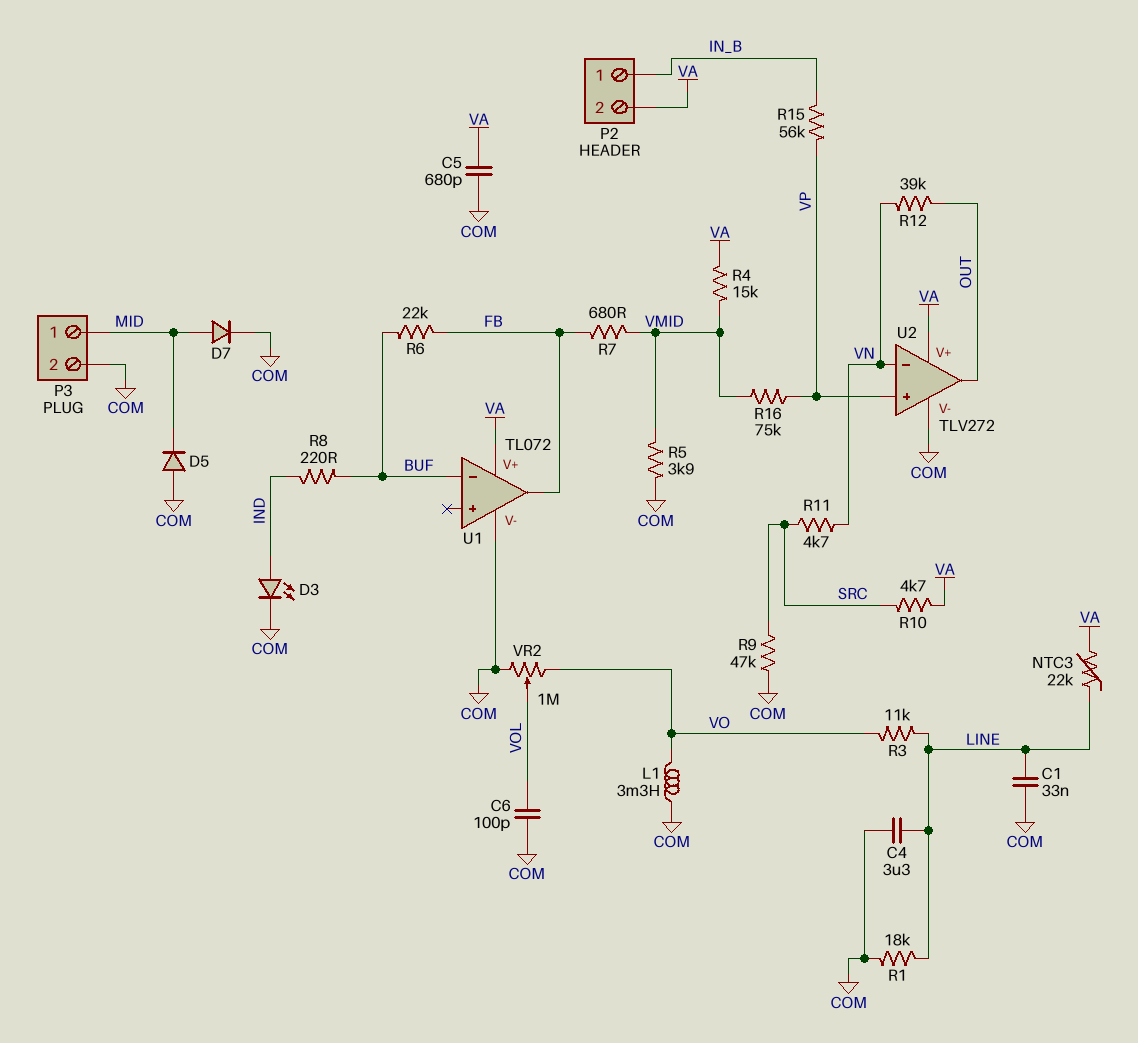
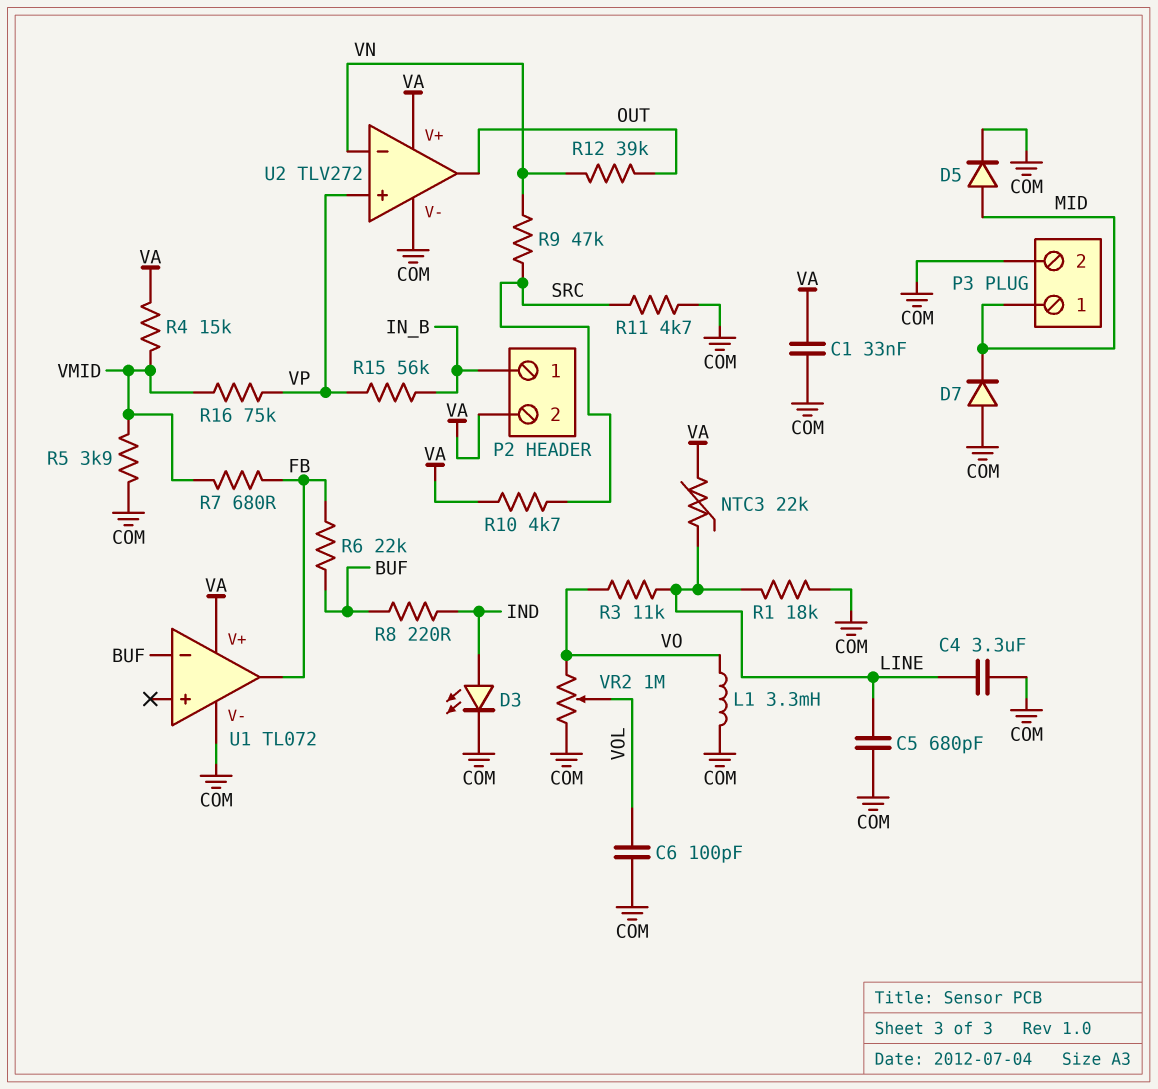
C1: 33nF (COM, LINE) -> 33nF (COM, VA)
C5: 680pF (COM, VA) -> 680pF (COM, LINE)
D5: diode (A COM, K MID) -> diode (A MID, K COM)
D7: diode (A MID, K COM) -> diode (A COM, K MID)
R9: 47k (COM, SRC) -> 47k (SRC, VN)
R11: 4.7k (SRC, VN) -> 4.7k (COM, SRC)

